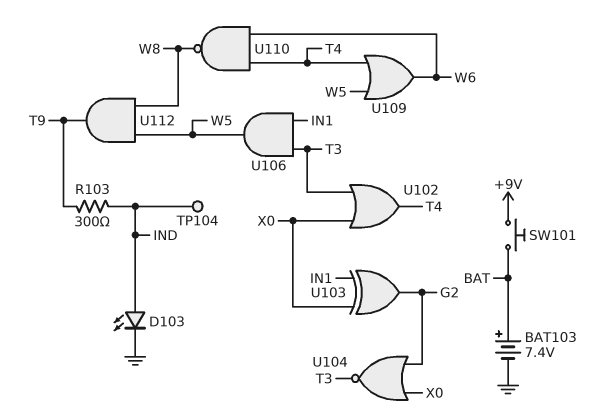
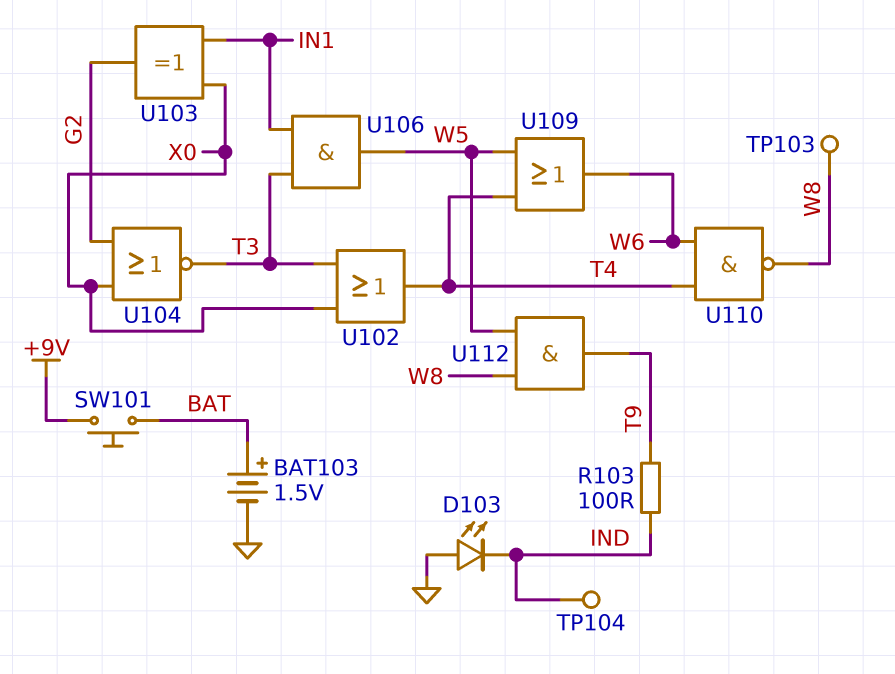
BAT103: 7.4V (plus BAT, minus GND) -> 1.5V (plus BAT, minus GND)
D103: LED (A IND, K GND) -> LED (A GND, K IND)
R103: 300 (IND, T9) -> 100 (IND, T9)
TP103: none -> test point (W8)

